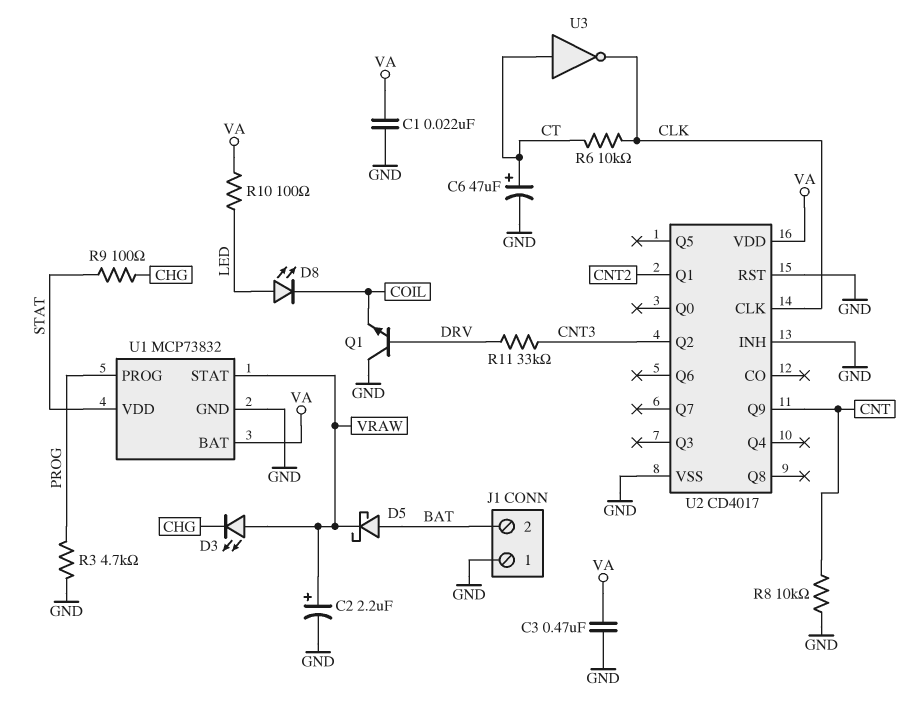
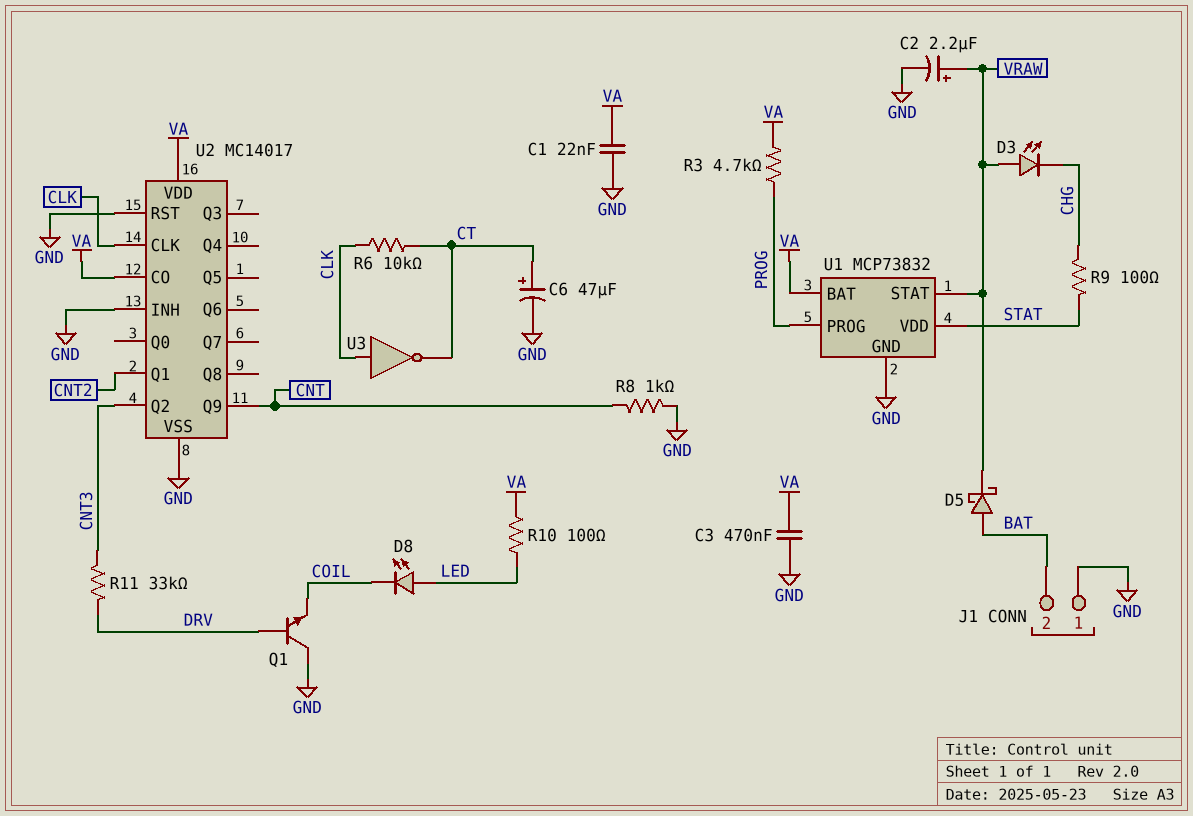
R3: 4.7k (GND, PROG) -> 4.7k (PROG, VA)
R8: 10k (CNT, GND) -> 1k (CNT, GND)
U2: CD4017 -> MC14017
U2 pin CO: none -> VA
U3: NOT (in CT, out CLK) -> NOT (in CLK, out CT)

